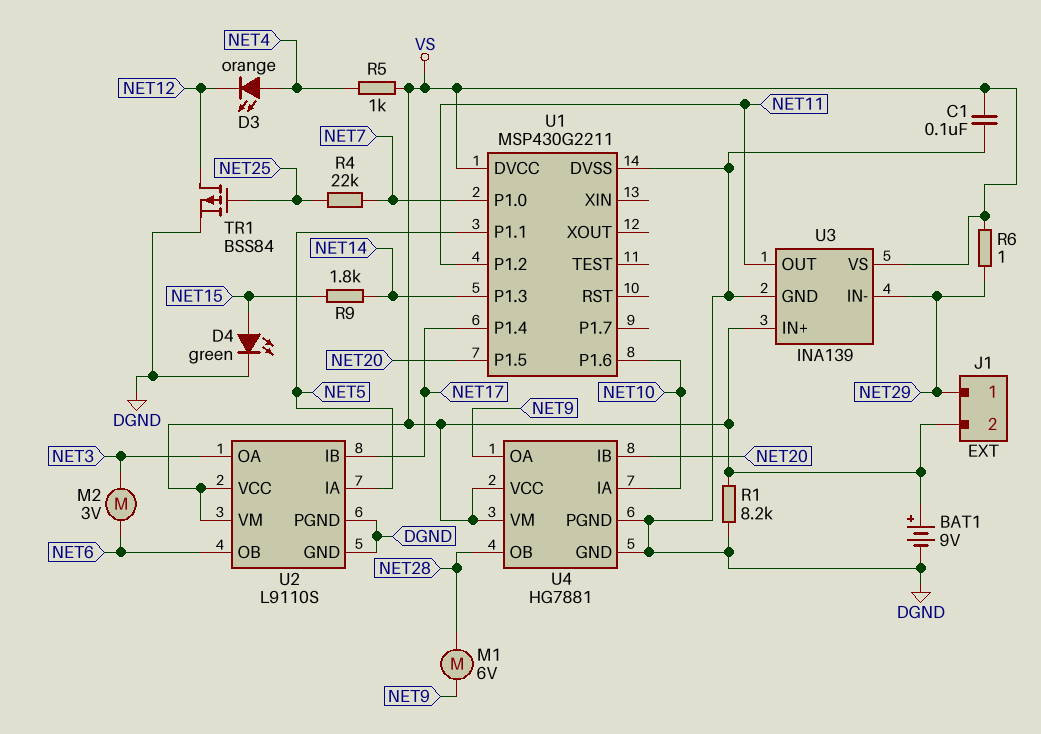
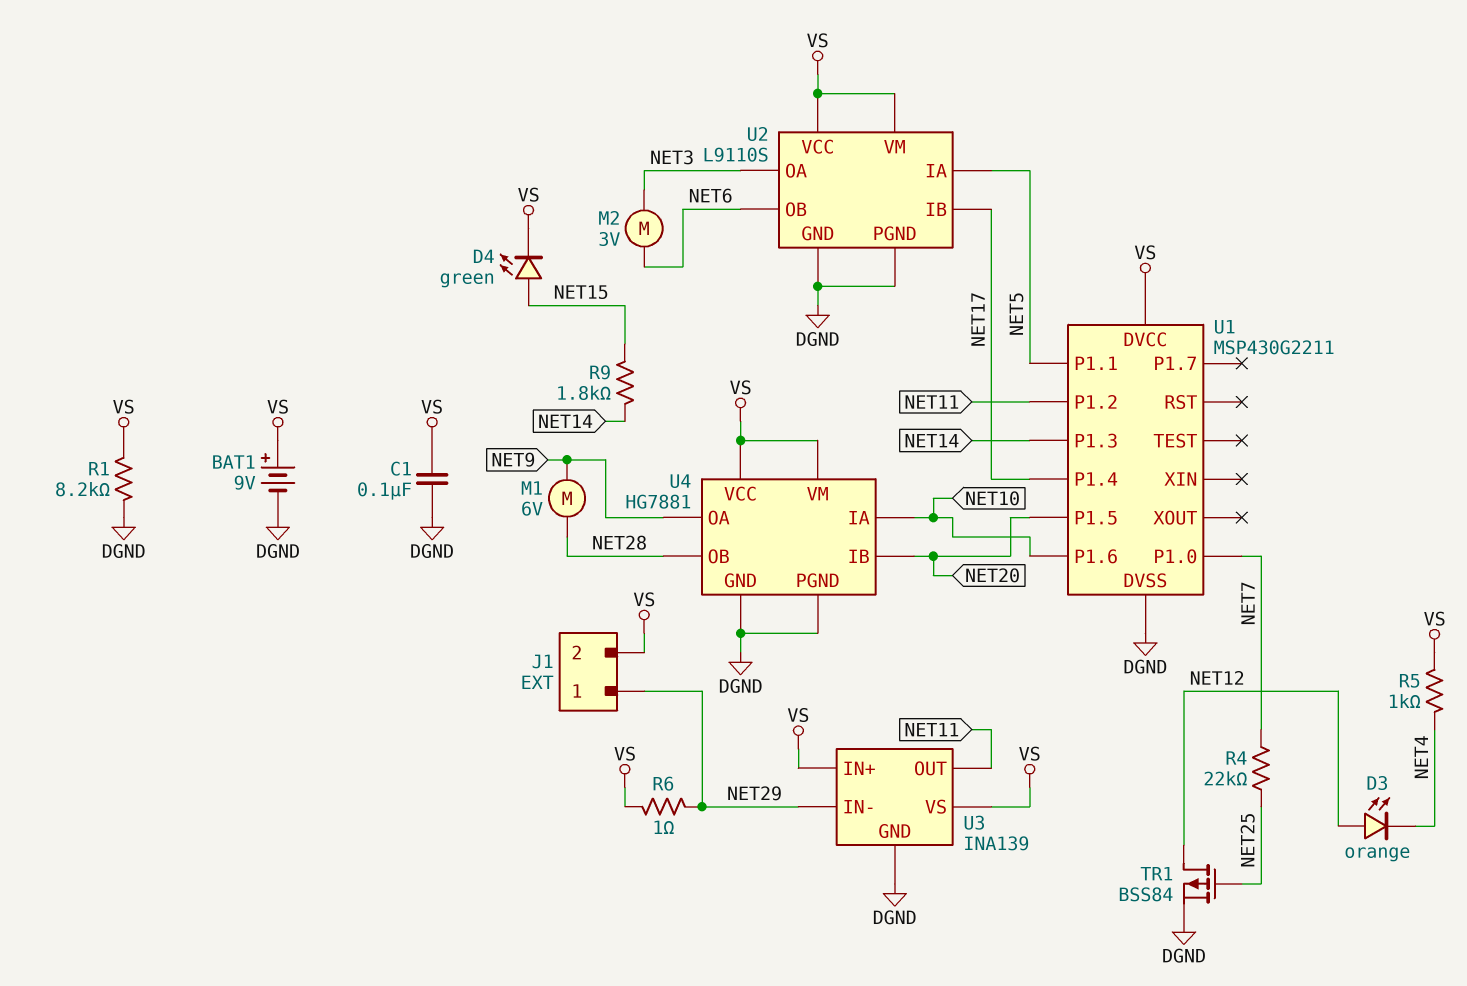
D3: LED orange (A NET4, K NET12) -> LED orange (A NET12, K NET4)
D4: LED green (A NET15, K DGND) -> LED green (A NET15, K VS)

